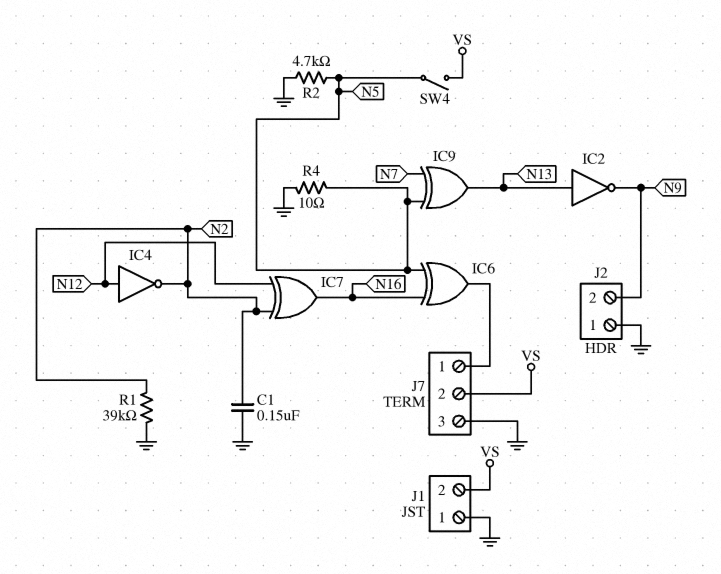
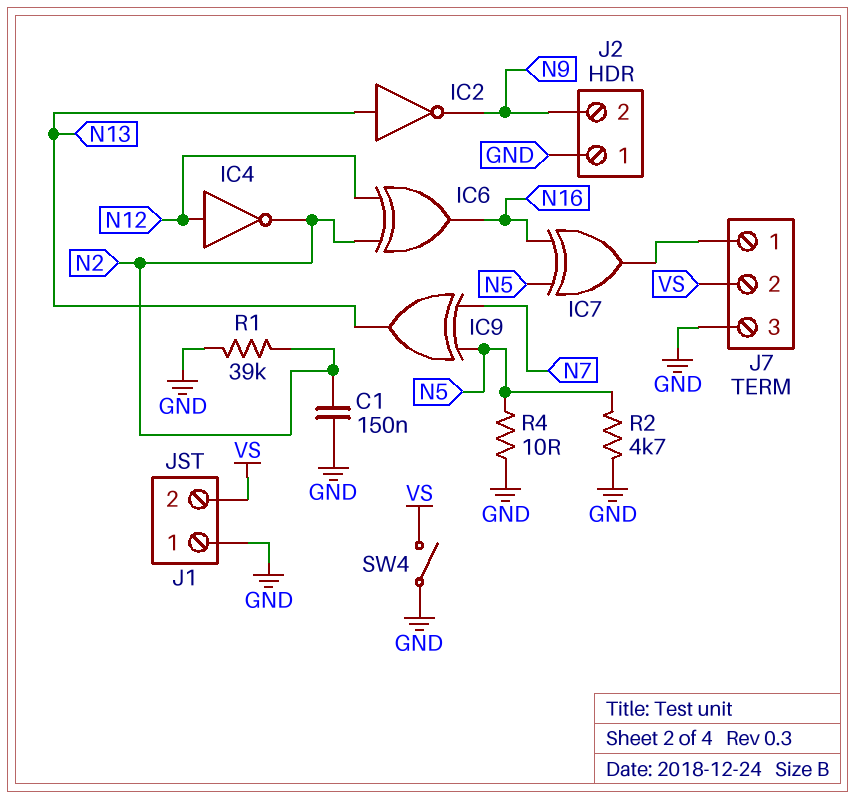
IC6: XOR (in N5, in N16, out J7/1) -> XOR (in N2, in N12, out N16)
IC7: XOR (in N2, in N12, out N16) -> XOR (in N5, in N16, out J7/1)
SW4: switch (N5, VS) -> switch (GND, VS)

